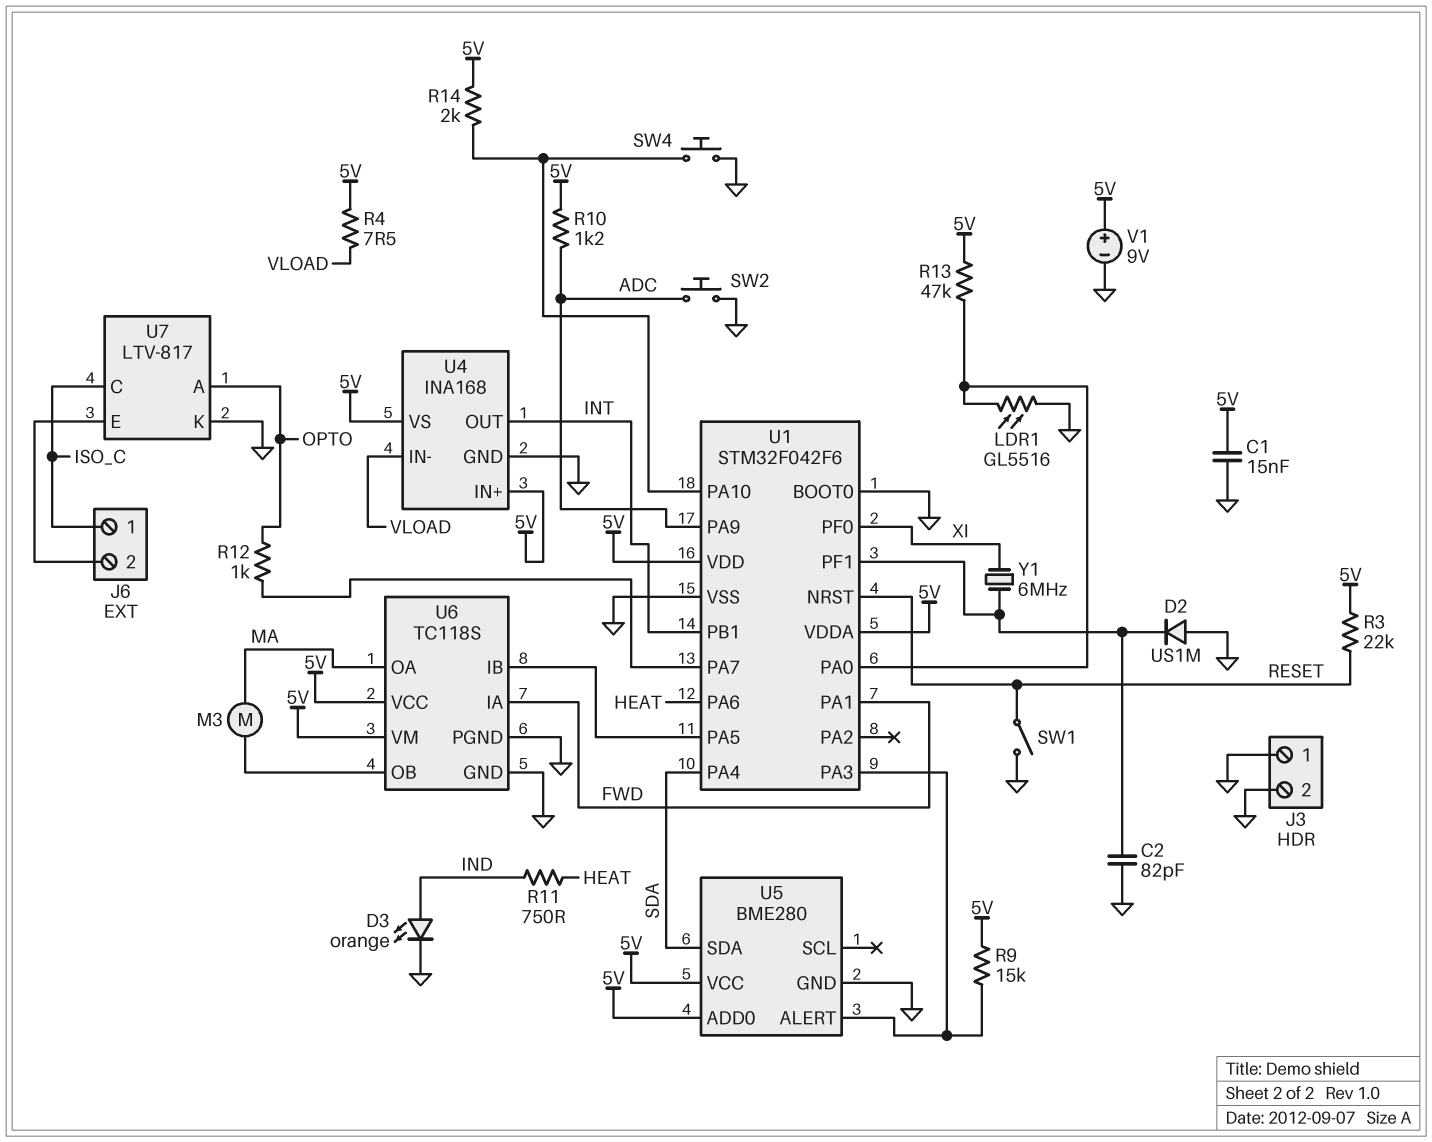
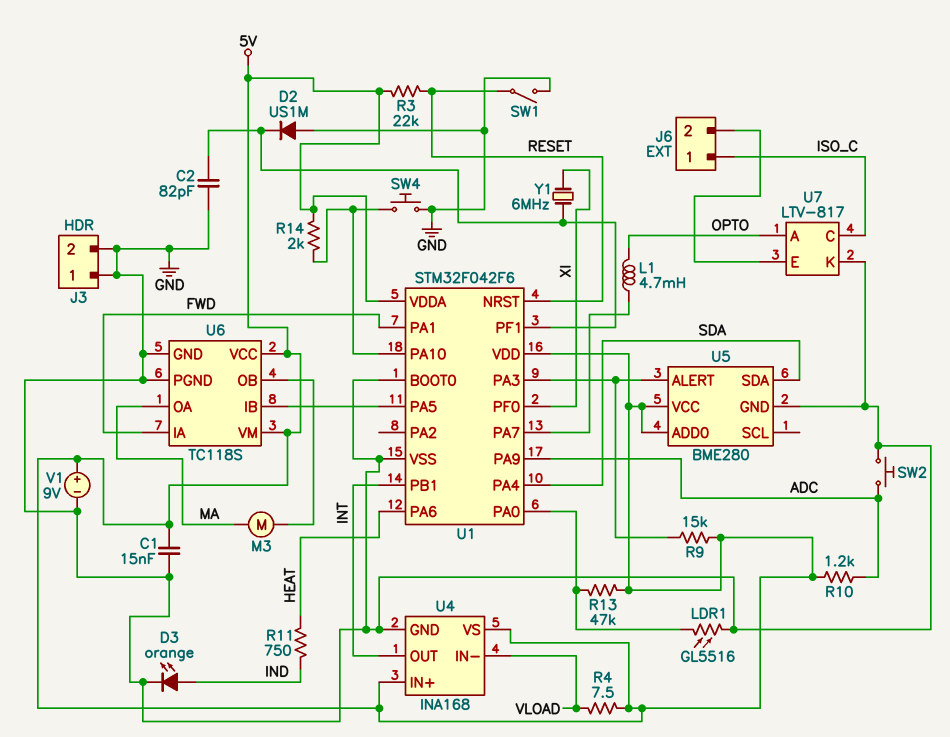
L1: none -> 4.7mH (OPTO, U1/PA7)
R12: 1k (OPTO, U1/PA7) -> none

